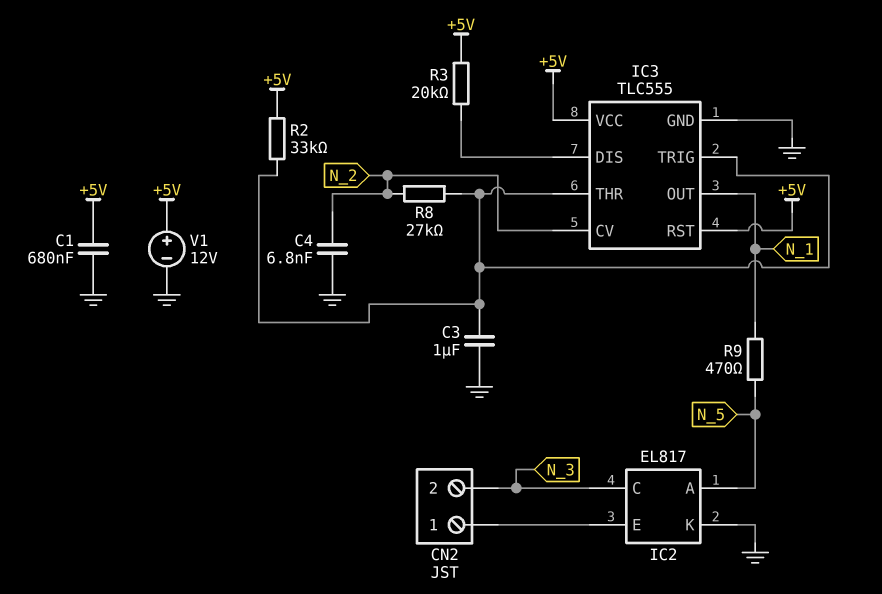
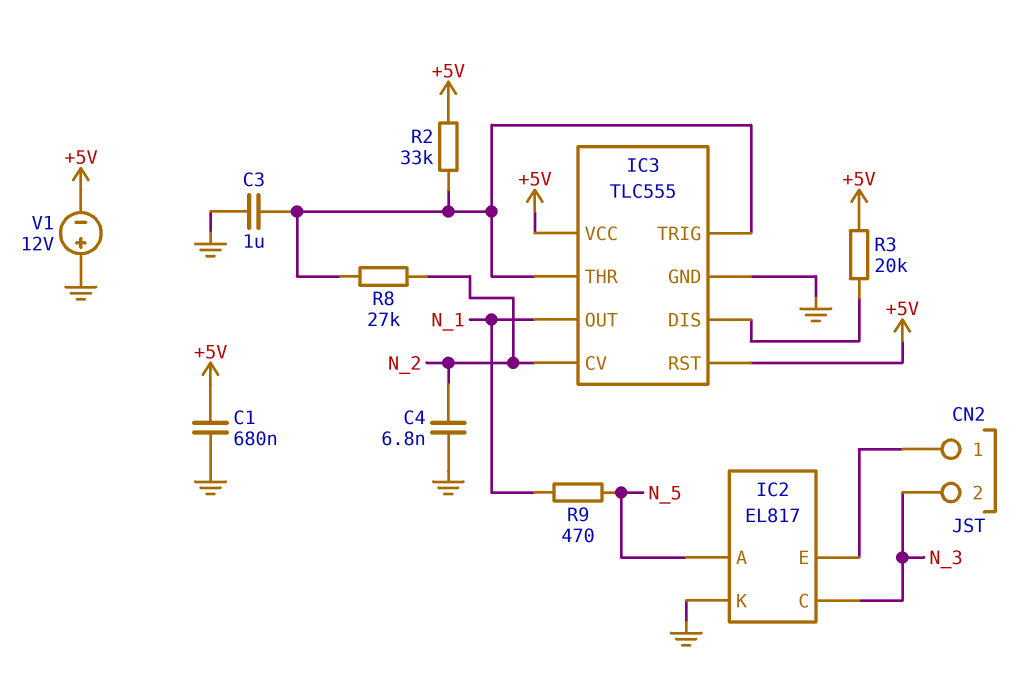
V1: 12V (plus +5V, minus GND) -> 12V (plus GND, minus +5V)

